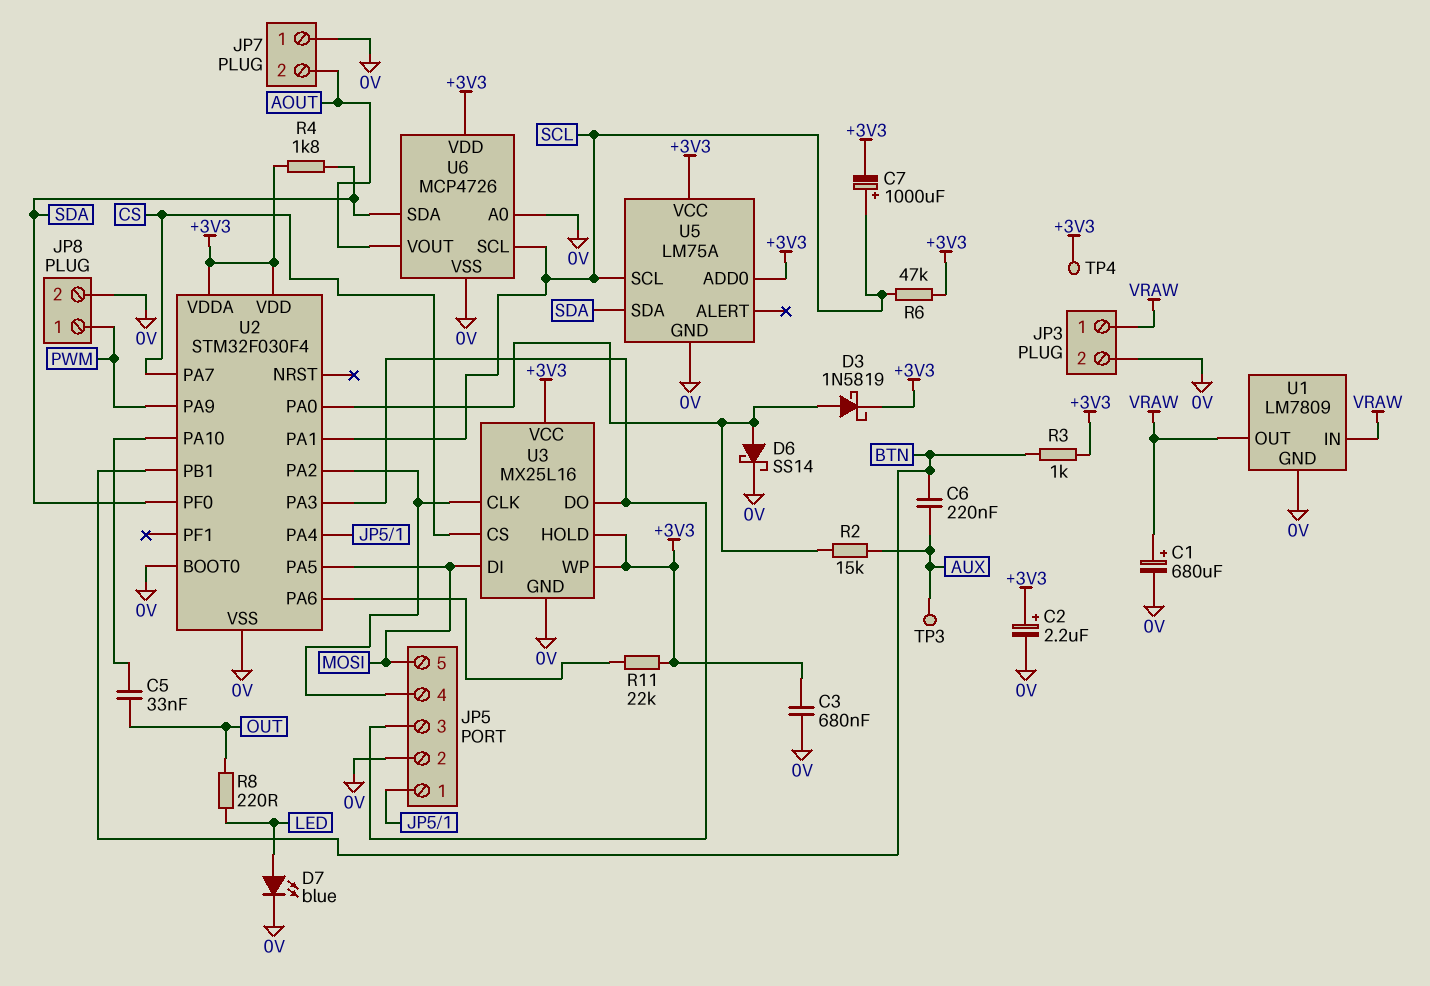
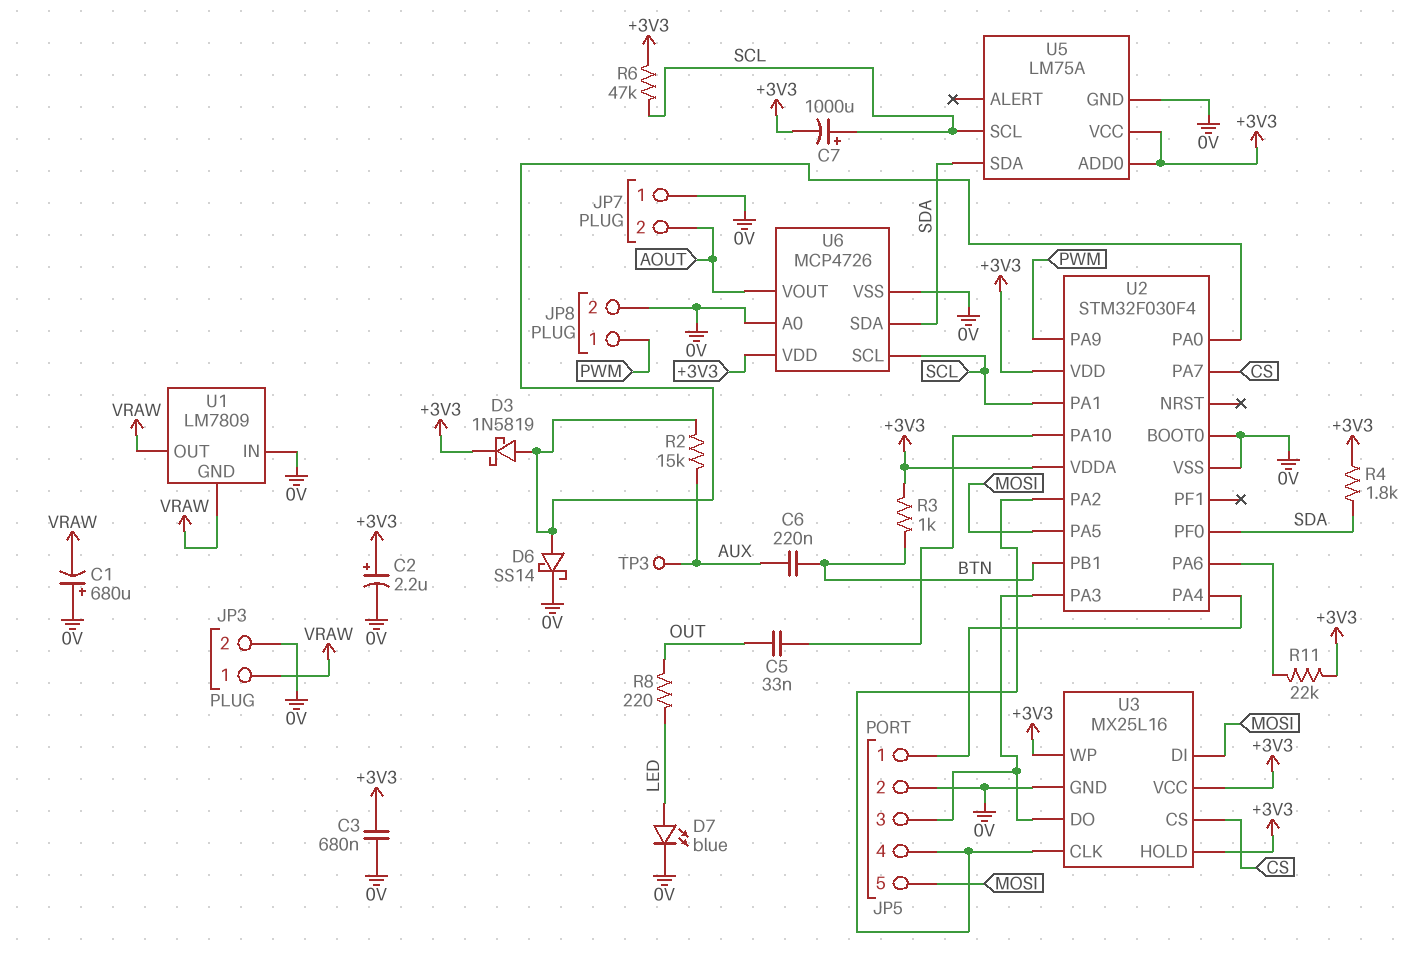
C1: 680uF (plus VRAW, minus 0V) -> 680uF (plus 0V, minus VRAW)
TP4: test point (+3V3) -> none
U1 pin GND: 0V -> VRAW
U1 pin IN: VRAW -> 0V

